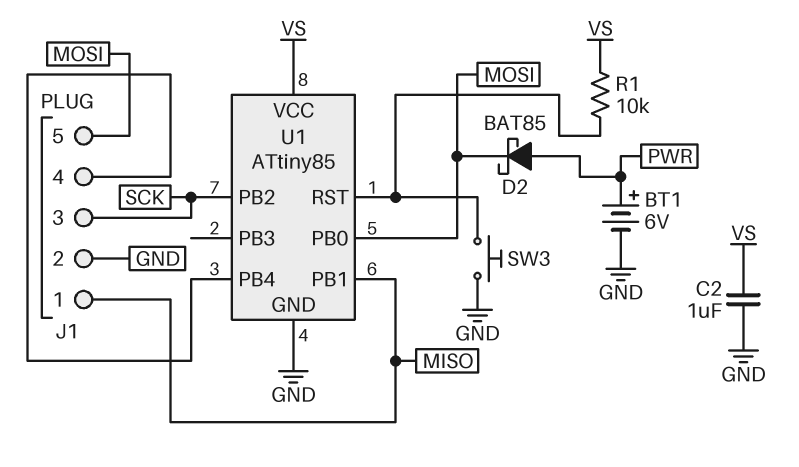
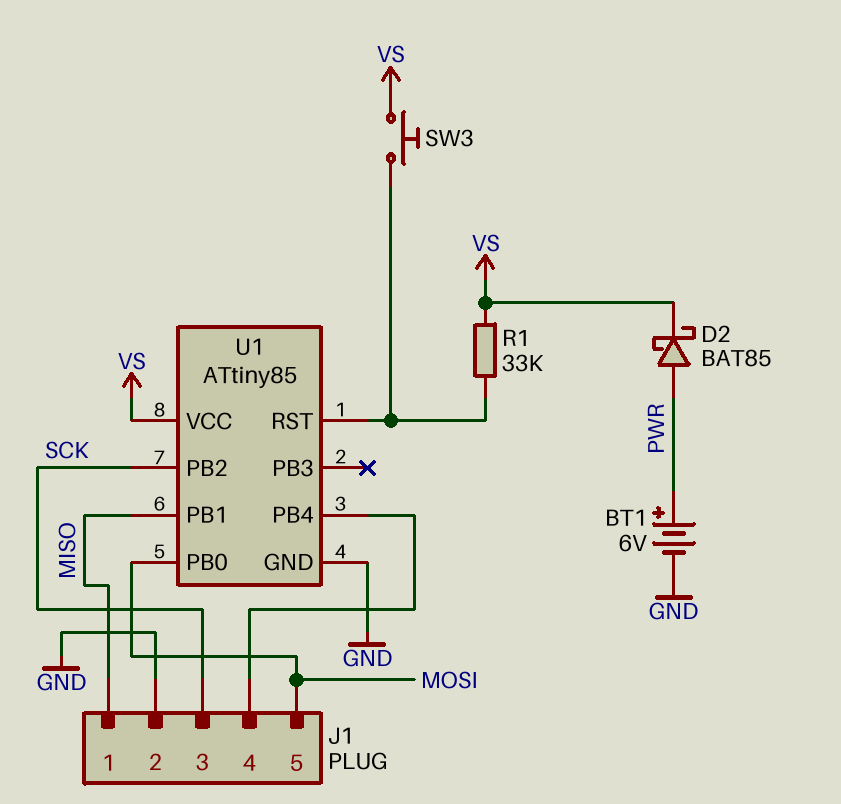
C2: 1uF (GND, VS) -> none
D2: schottky BAT85 (A PWR, K MOSI) -> schottky BAT85 (A PWR, K VS)
R1: 10k (U1/RST, VS) -> 33k (U1/RST, VS)
SW3: button (GND, U1/RST) -> button (U1/RST, VS)

